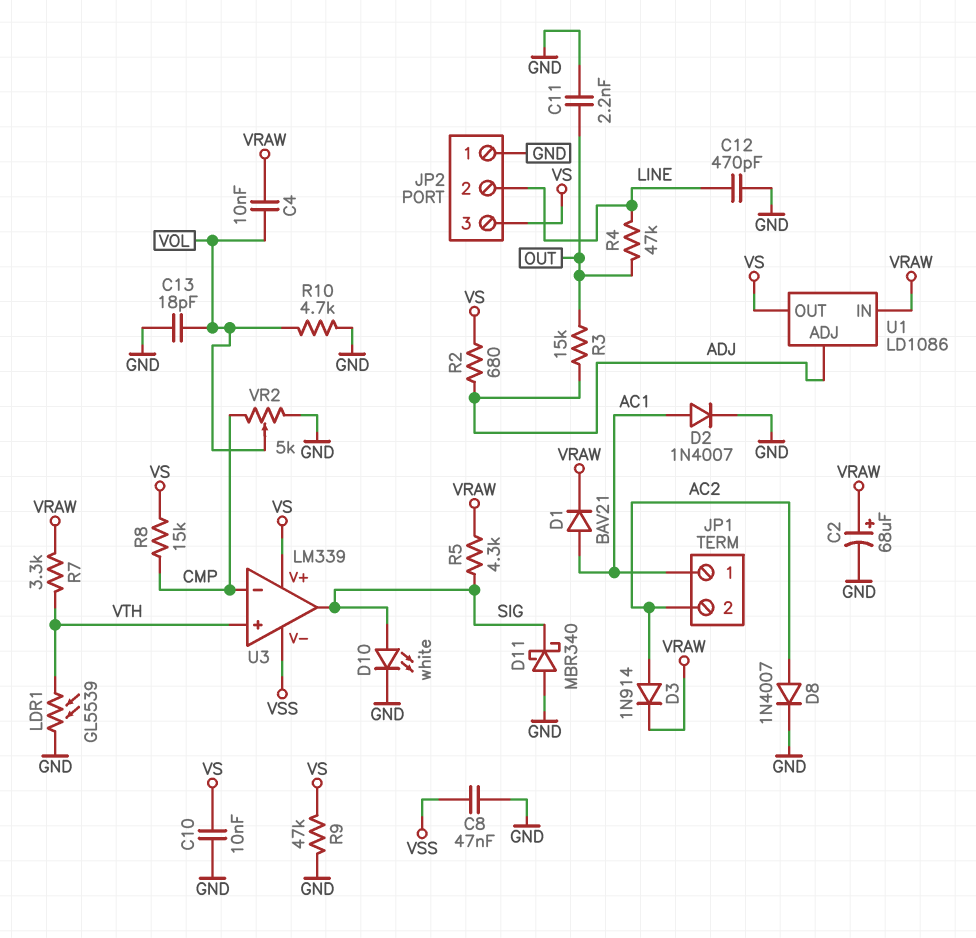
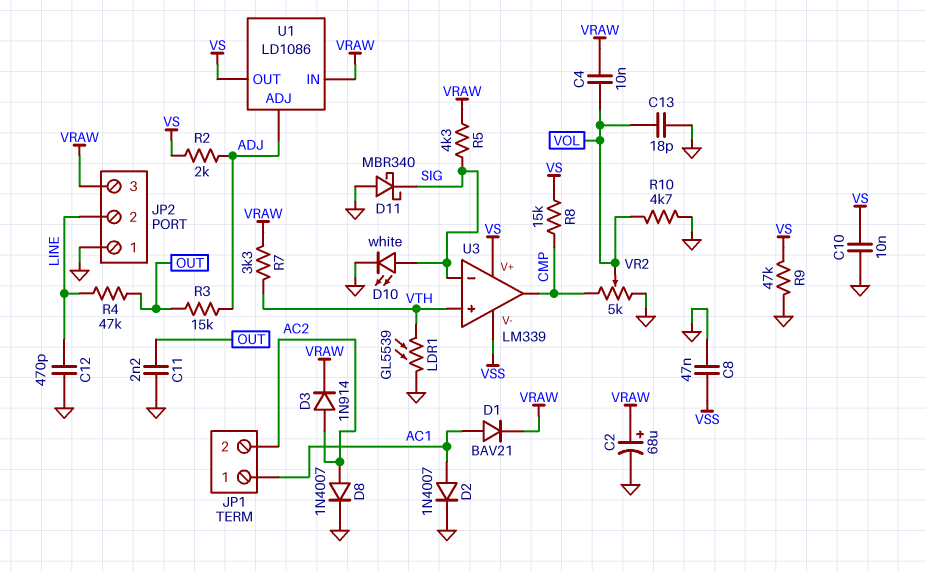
JP2 pin 3: VS -> VRAW
R2: 680 (ADJ, VS) -> 2k (ADJ, VS)
U3 pin in-: CMP -> SIG
U3 pin out: SIG -> CMP

